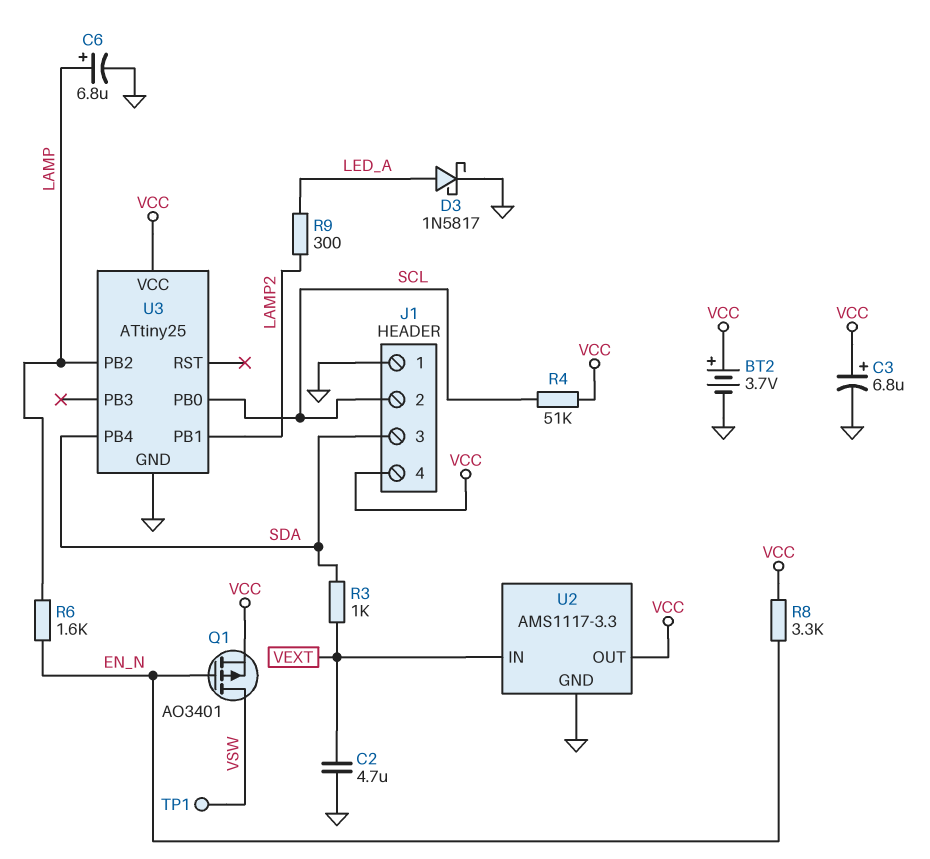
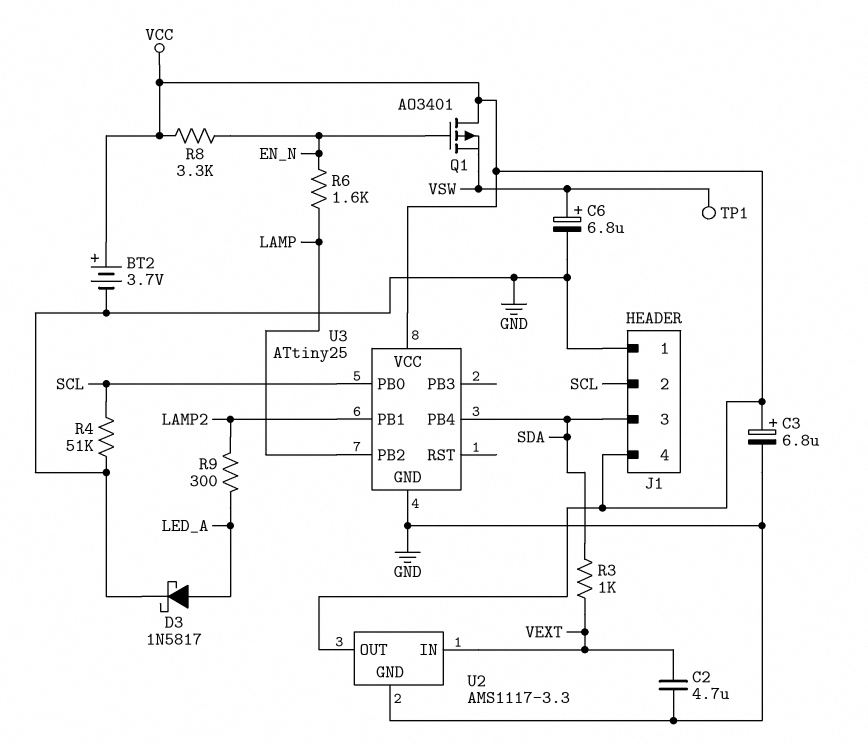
C6: 6.8uF (plus LAMP, minus GND) -> 6.8uF (plus VSW, minus GND)
Q1: PMOS AO3401 (G EN_N, D VSW, S VCC) -> PMOS AO3401 (G EN_N, D VCC, S VSW)
R4: 51k (SCL, VCC) -> 51k (GND, SCL)

